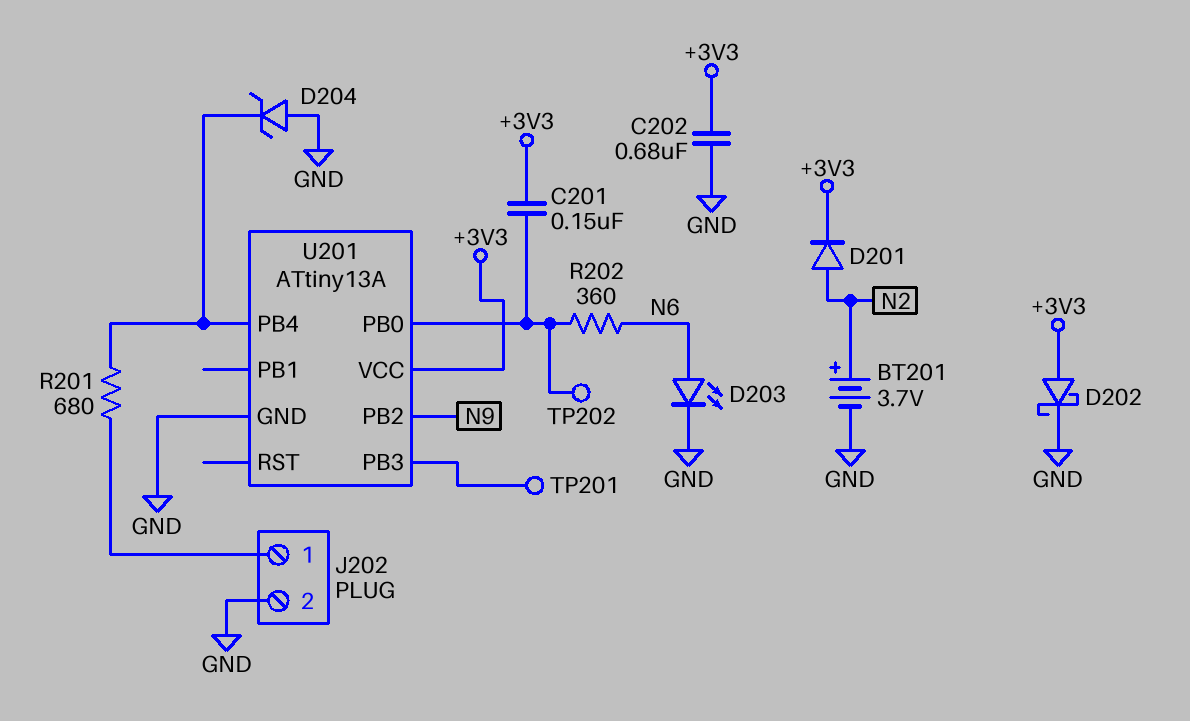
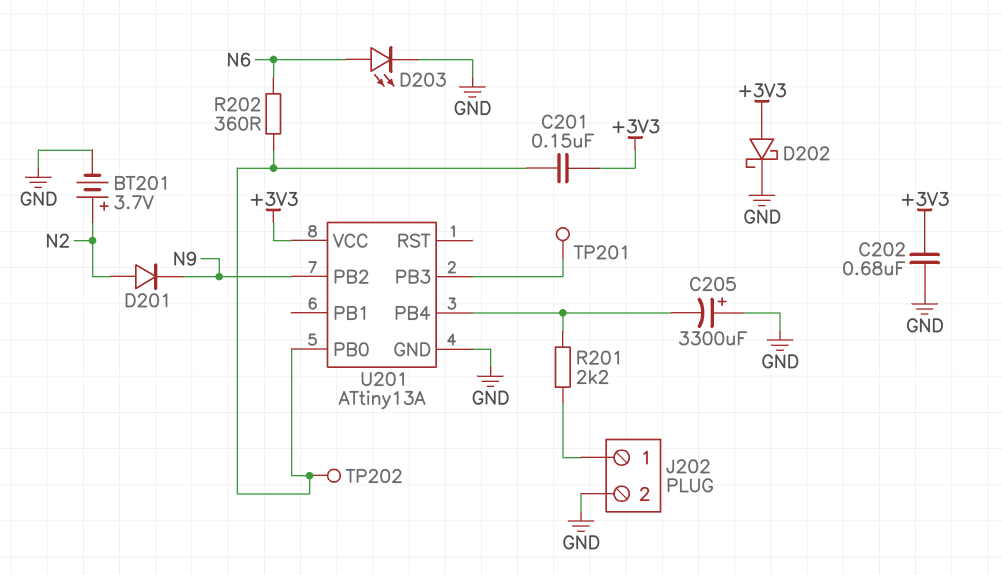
C205: none -> 3300uF (plus GND, minus U201/PB4)
D201: diode (A N2, K +3V3) -> diode (A N2, K N9)
D204: zener (A GND, K U201/PB4) -> none
R201: 680 (J202/1, U201/PB4) -> 2.2k (J202/1, U201/PB4)

